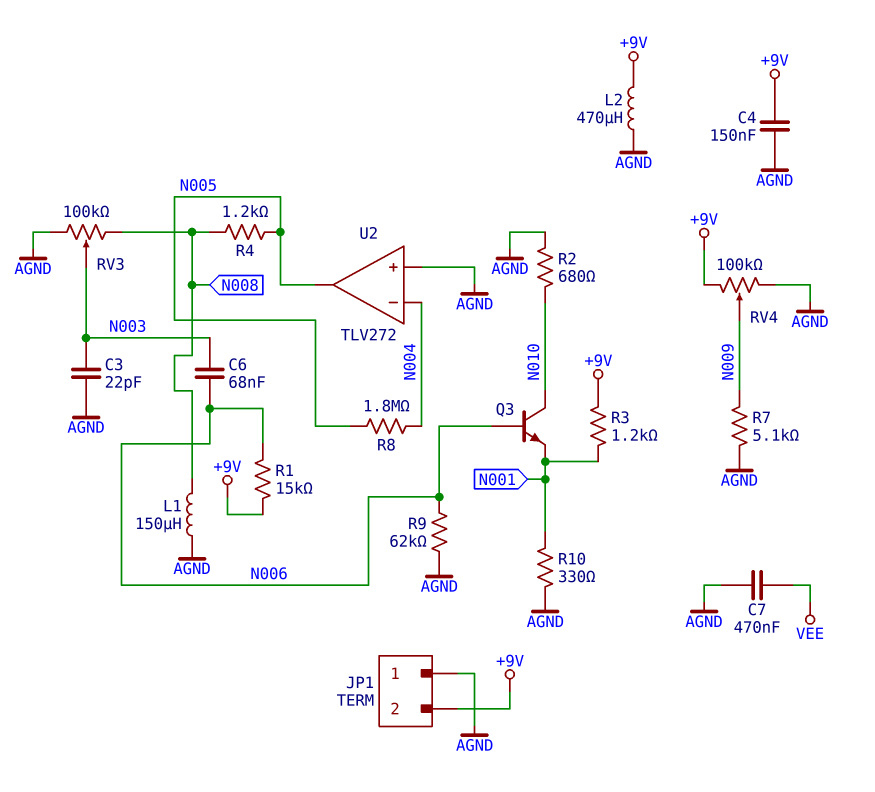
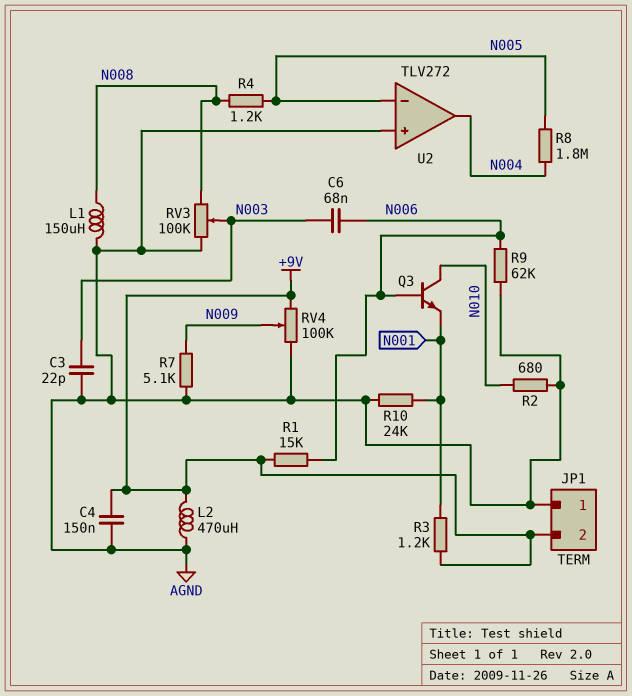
C7: 470nF (AGND, VEE) -> none
R10: 330 (AGND, N001) -> 24k (AGND, N001)
U2 pin in-: N004 -> N005
U2 pin out: N005 -> N004

